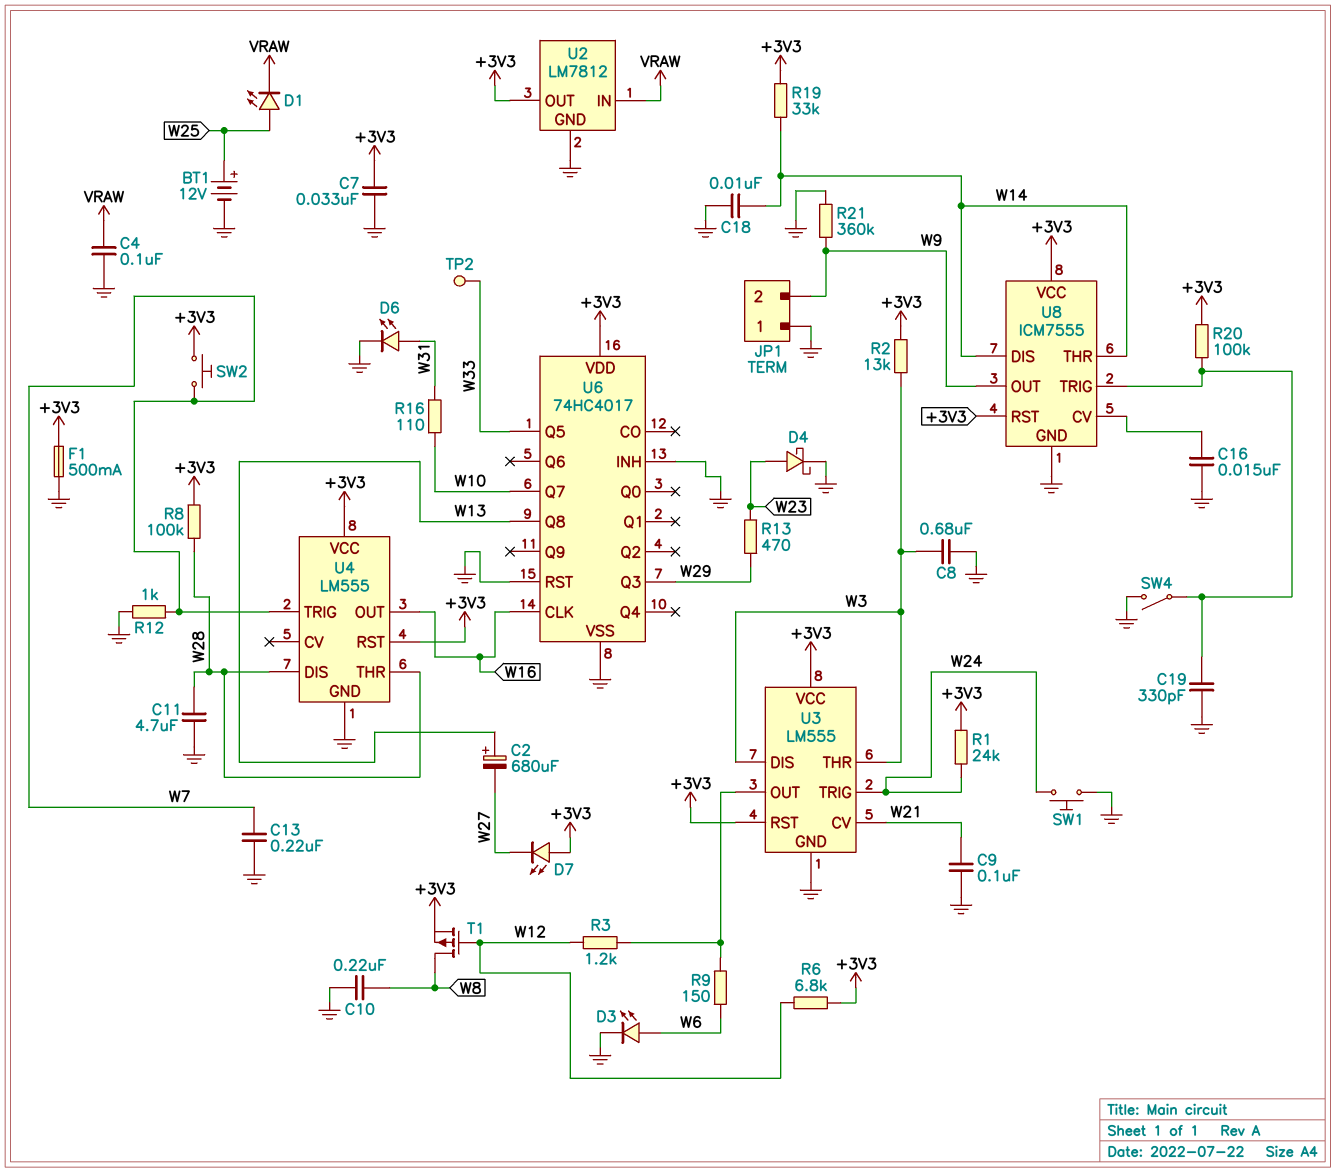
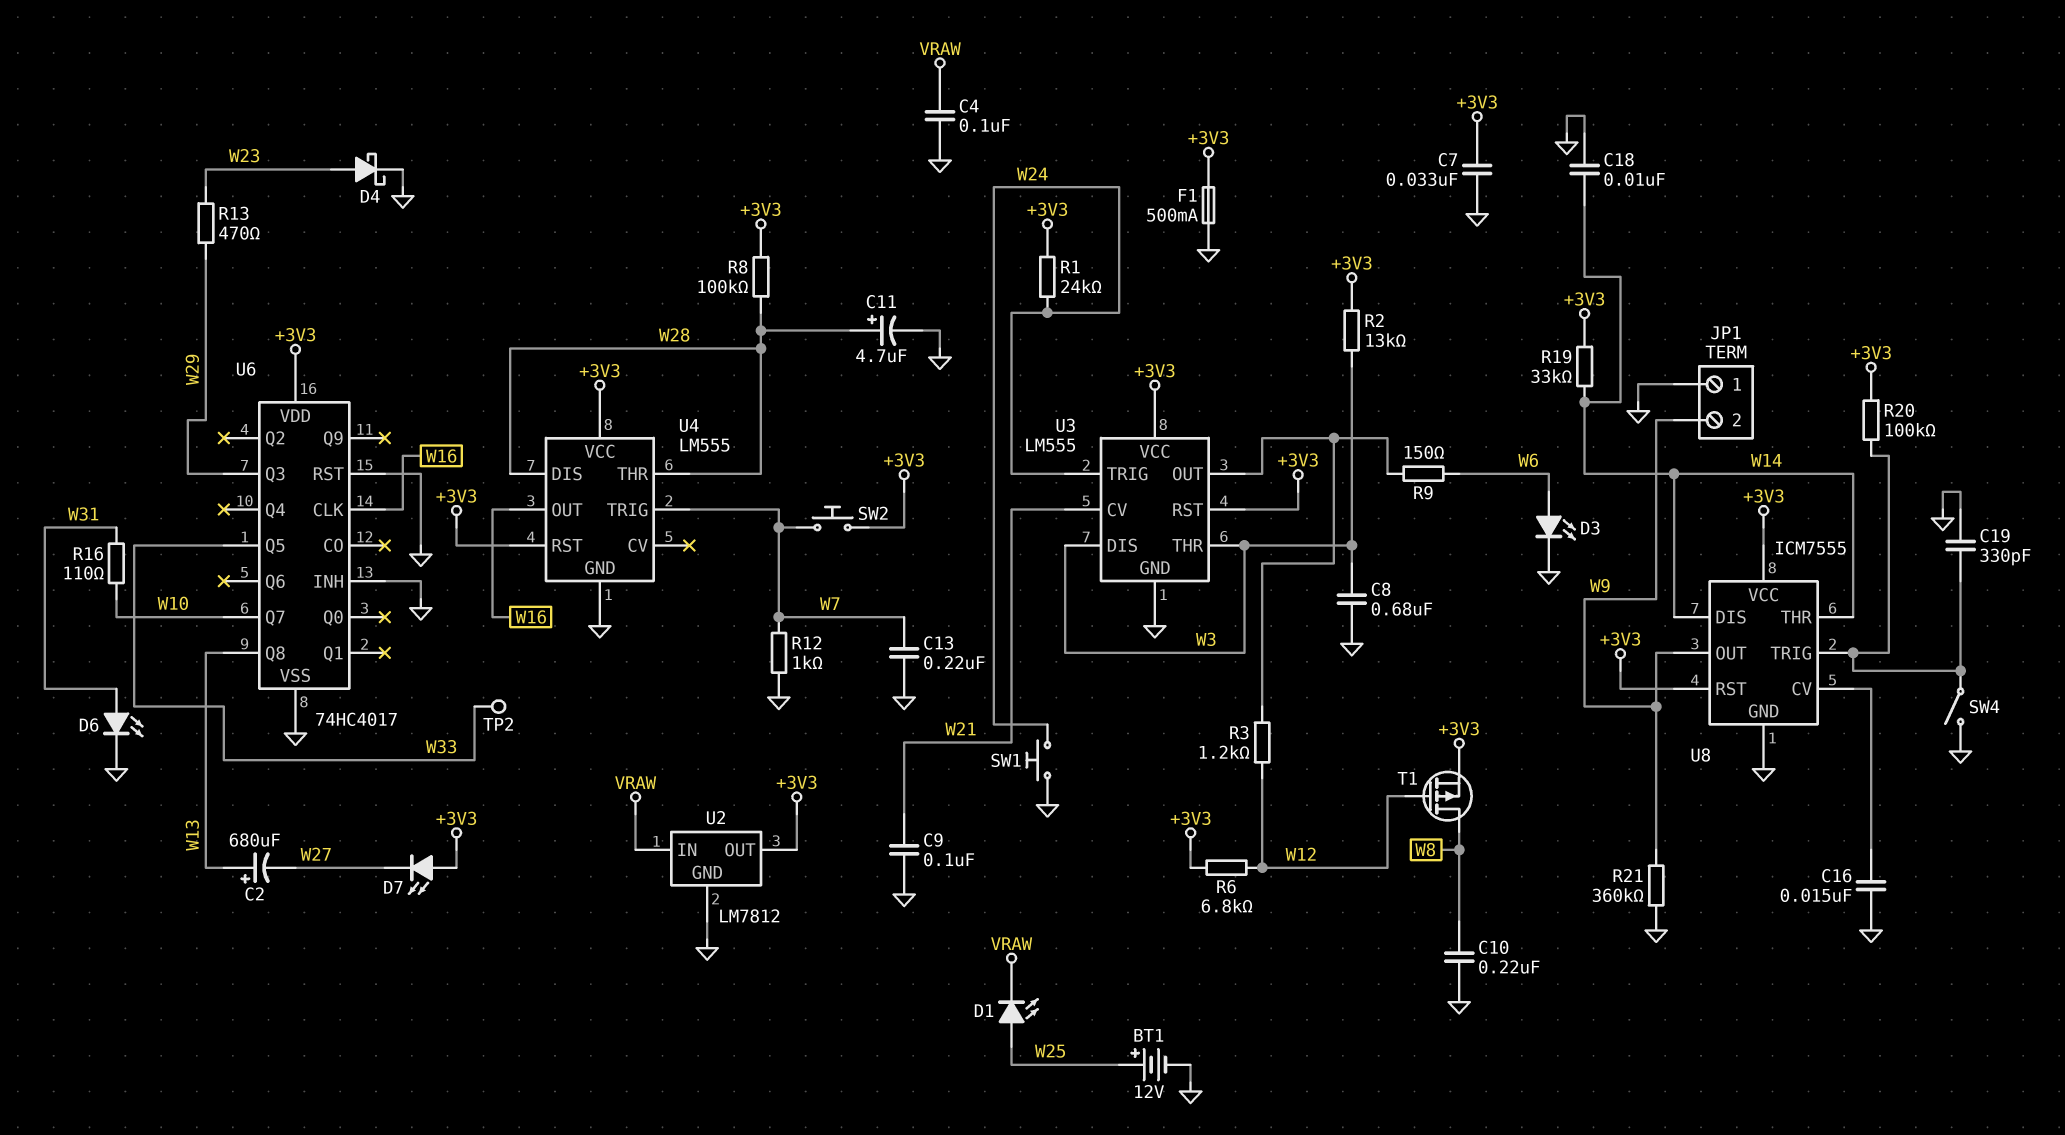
C11: 4.7uF (GND, W28) -> 4.7uF (plus W28, minus GND)

